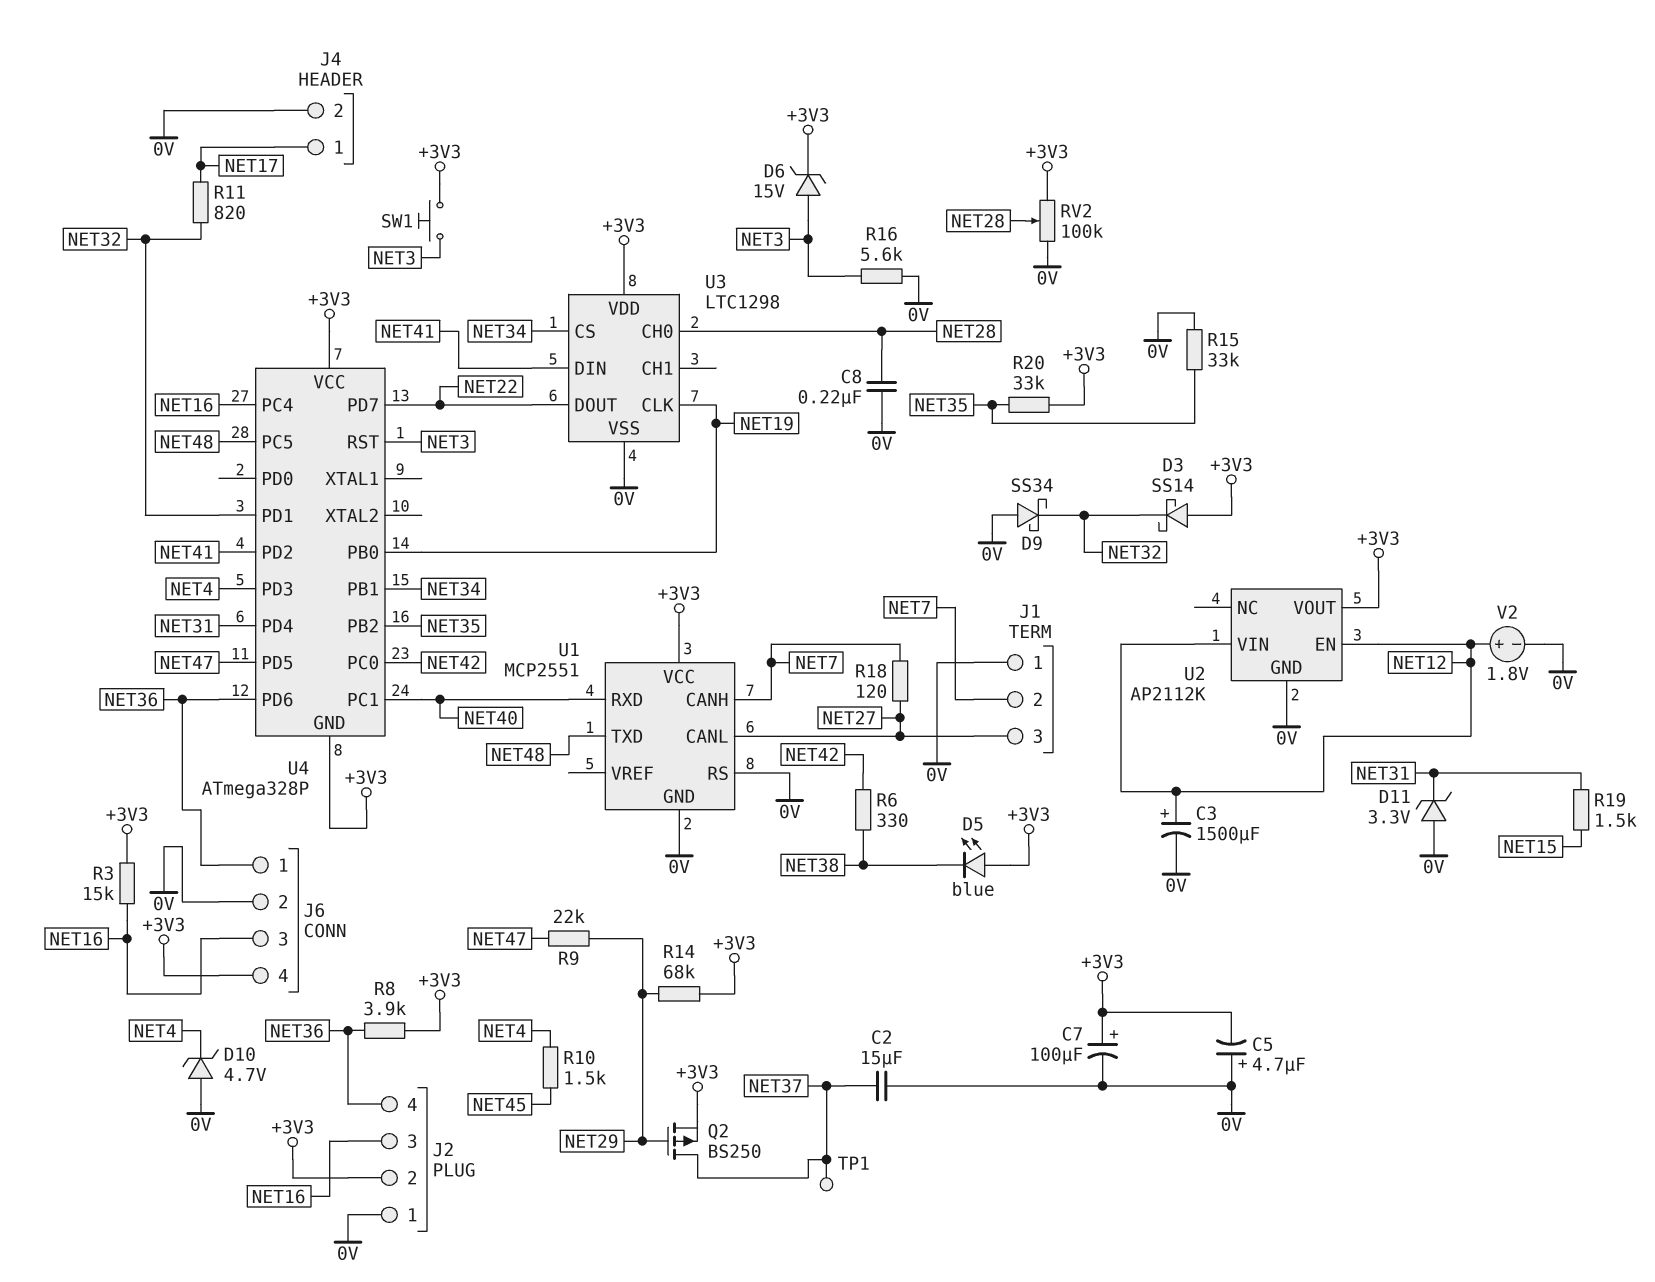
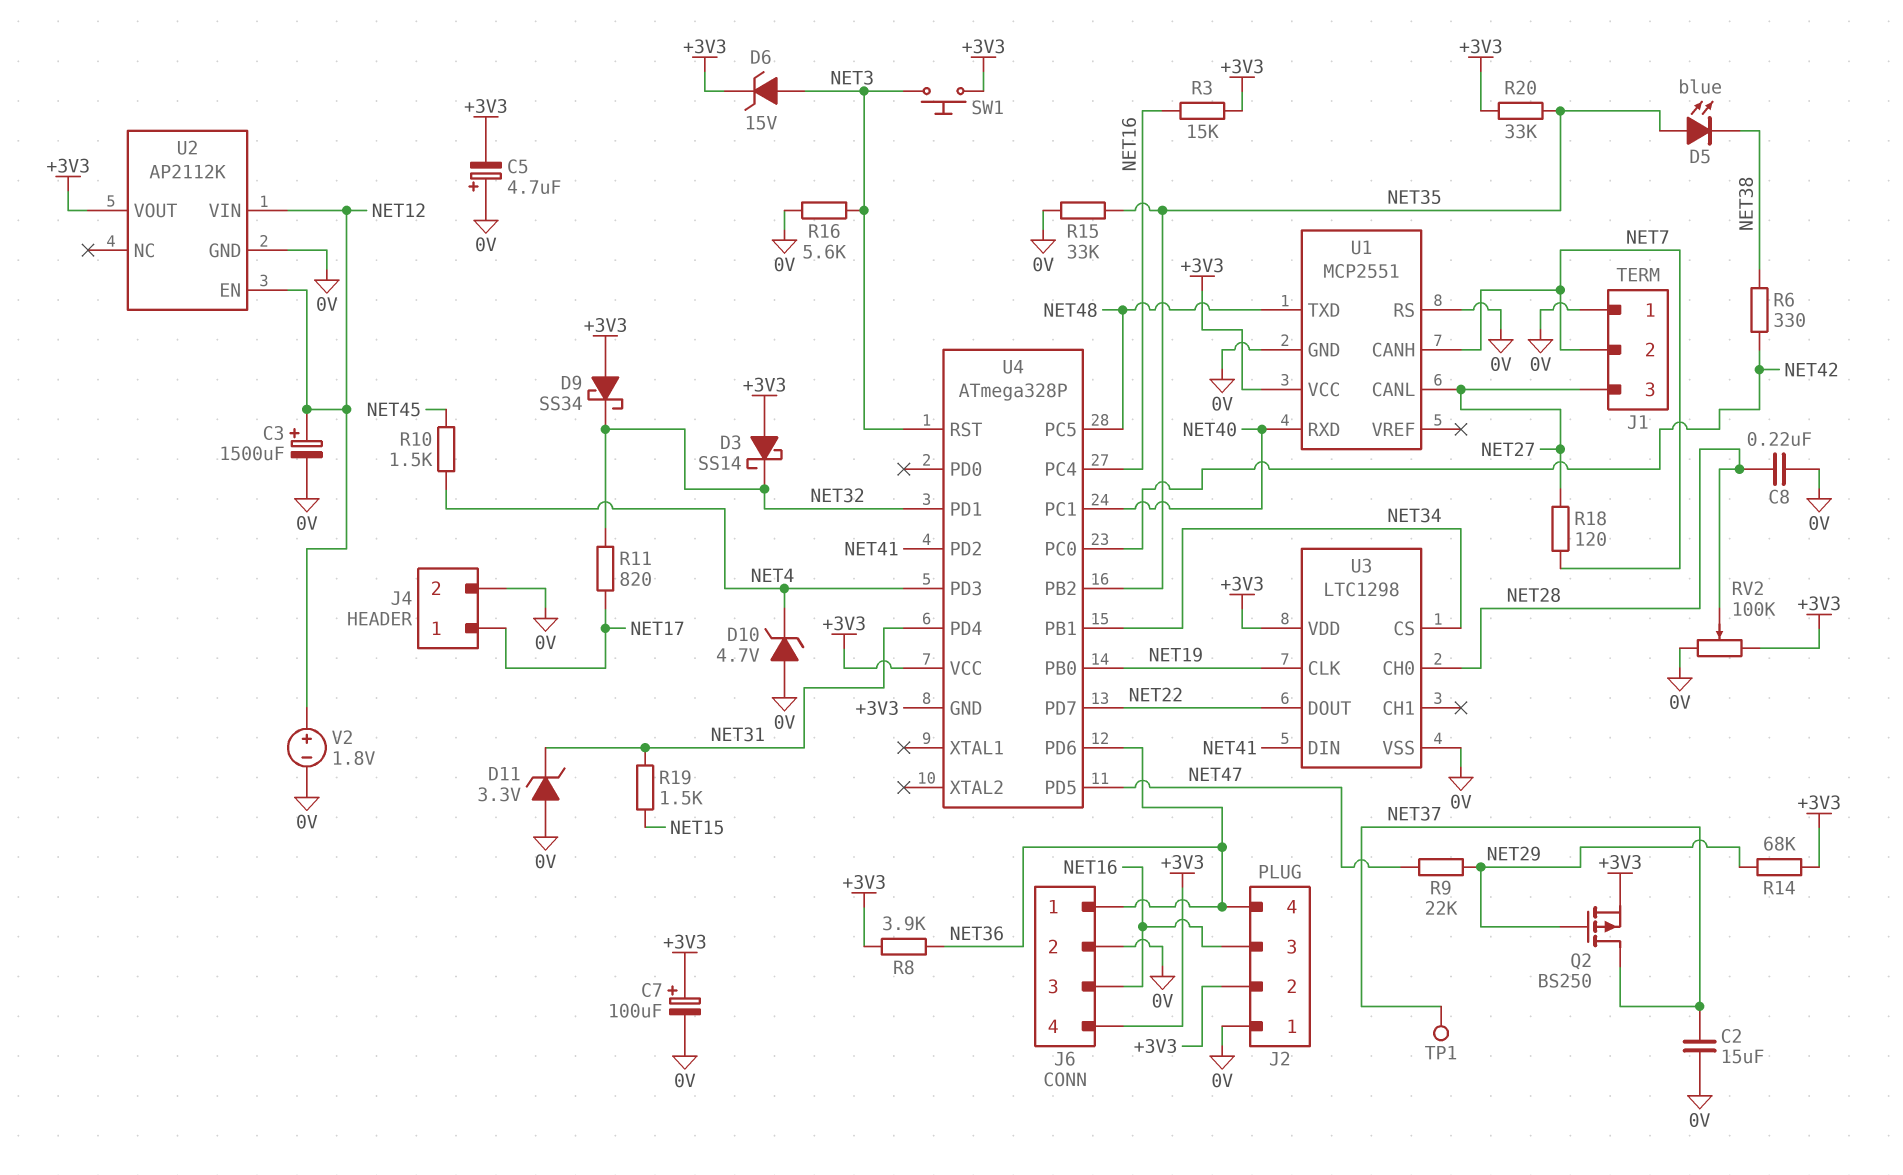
D5: LED blue (A +3V3, K NET38) -> LED blue (A NET35, K NET38)
D9: schottky SS34 (A 0V, K NET32) -> schottky SS34 (A +3V3, K NET32)

